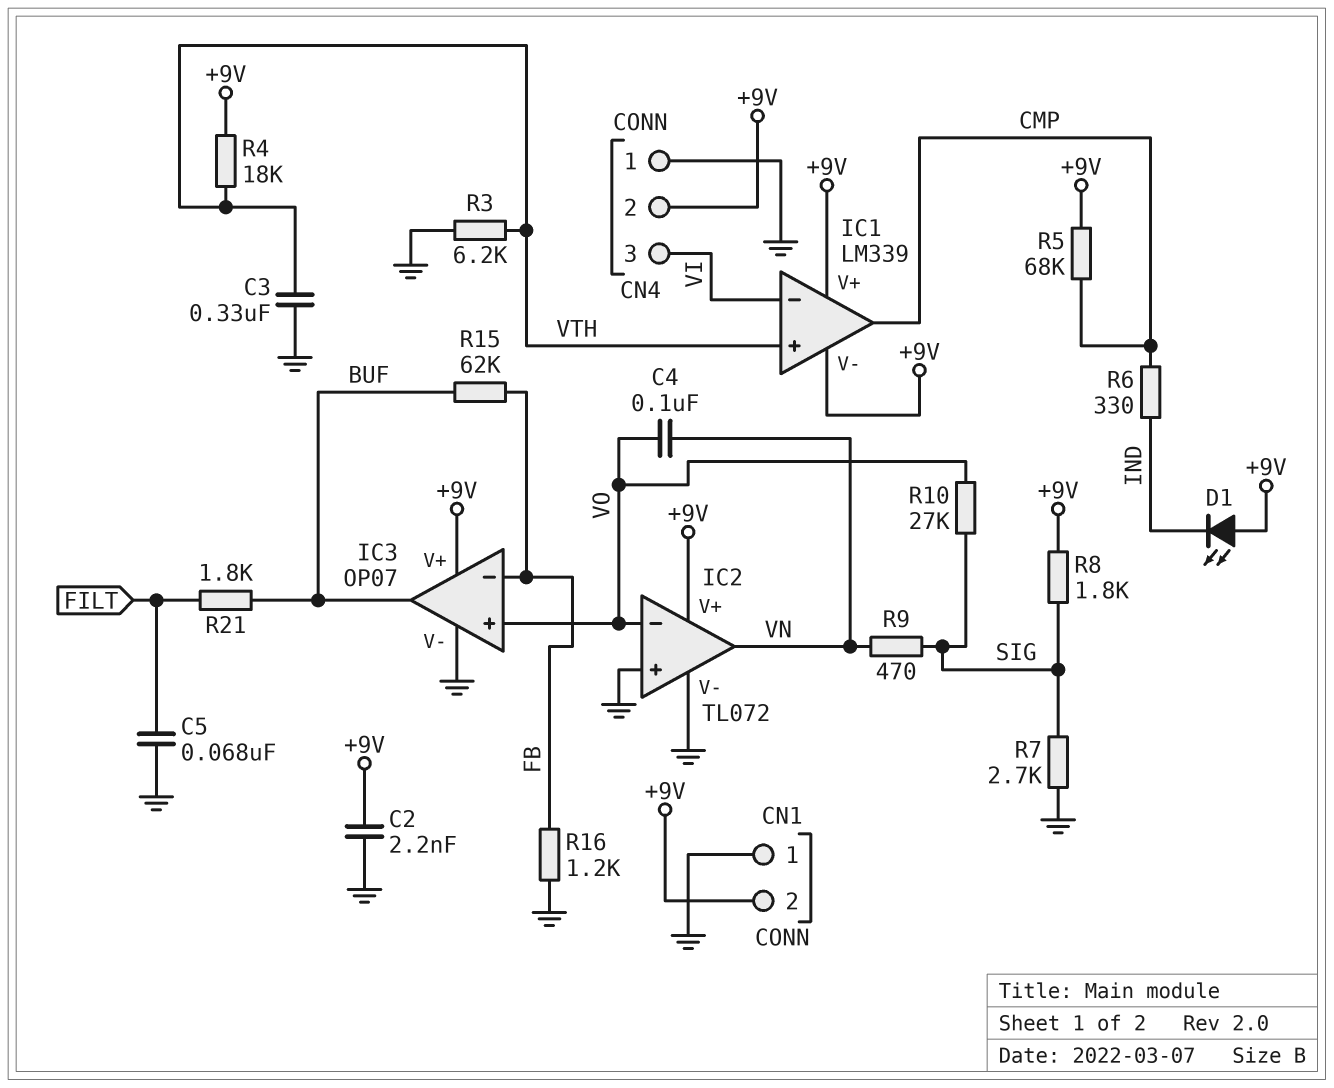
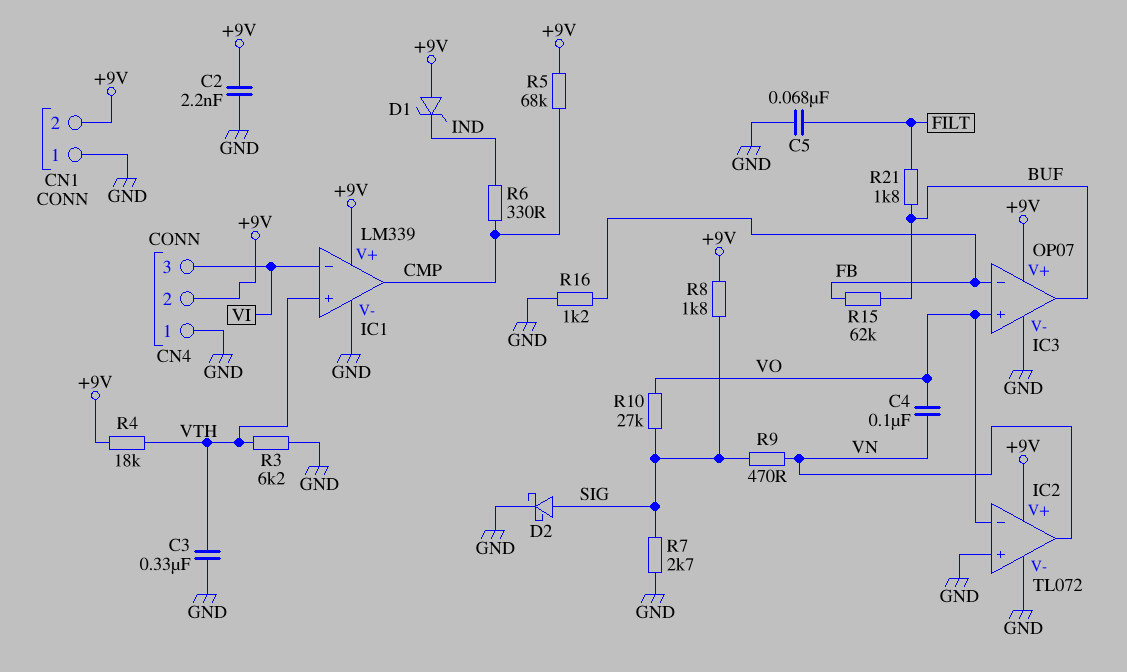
D1: LED (A +9V, K IND) -> zener (A +9V, K IND)
D2: none -> schottky (A SIG, K GND)
IC1 pin V-: +9V -> GND

